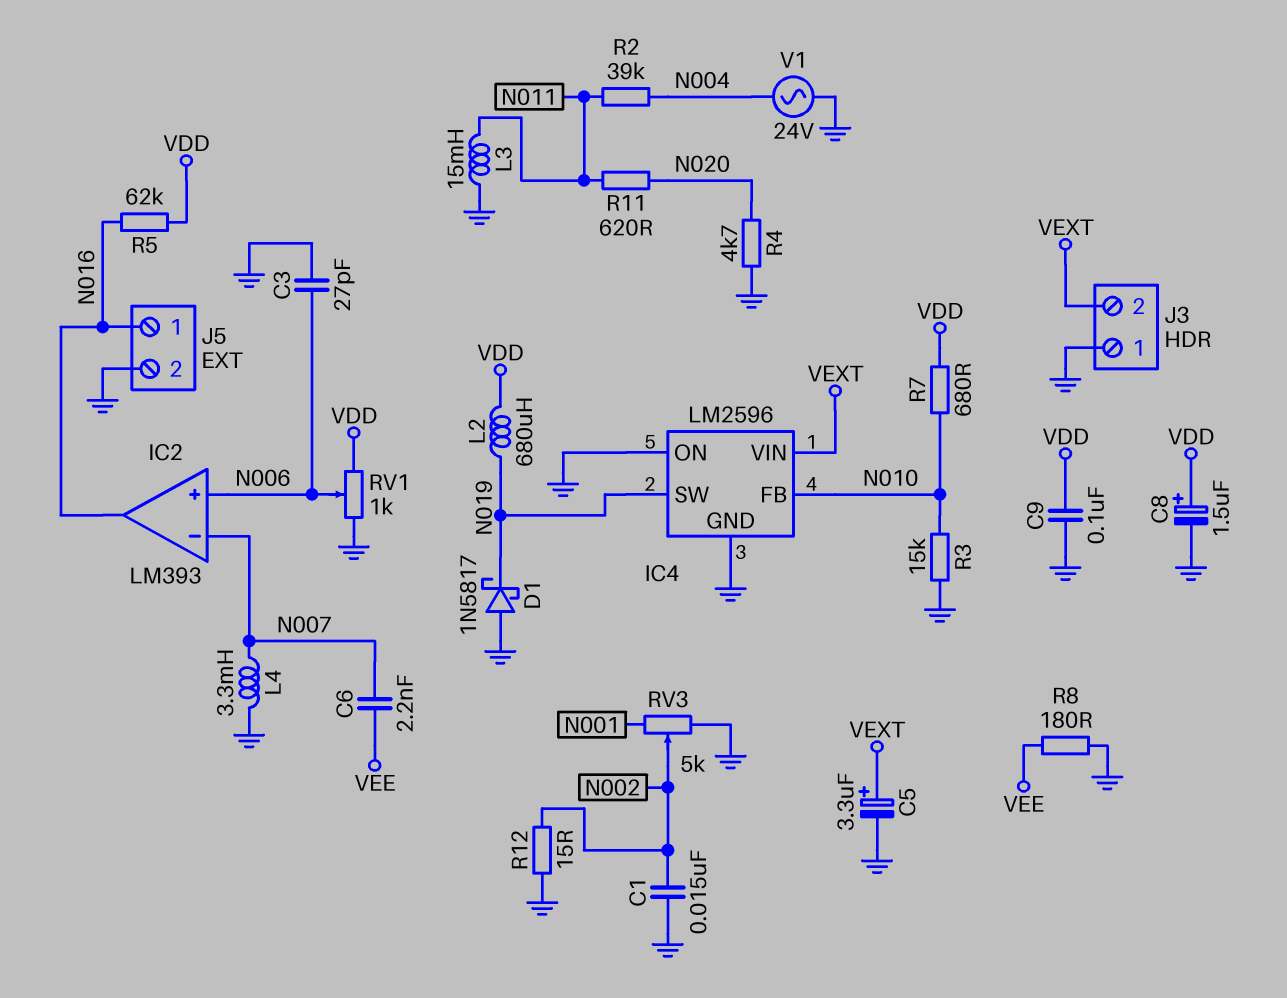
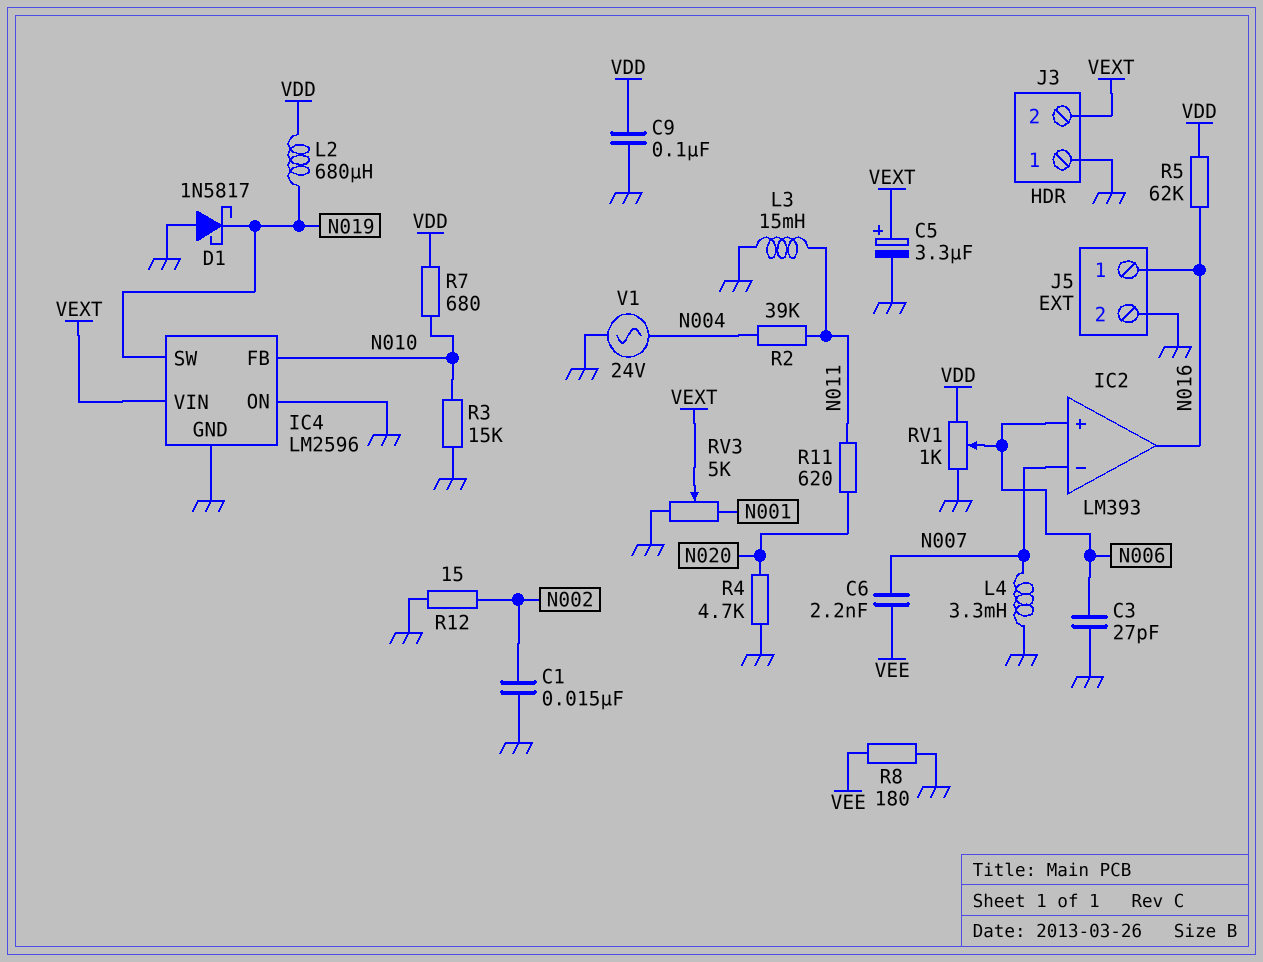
C8: 1.5uF (plus VDD, minus GND) -> none
RV3: 5k (GND, N001, wiper N002) -> 5k (GND, N001, wiper VEXT)

